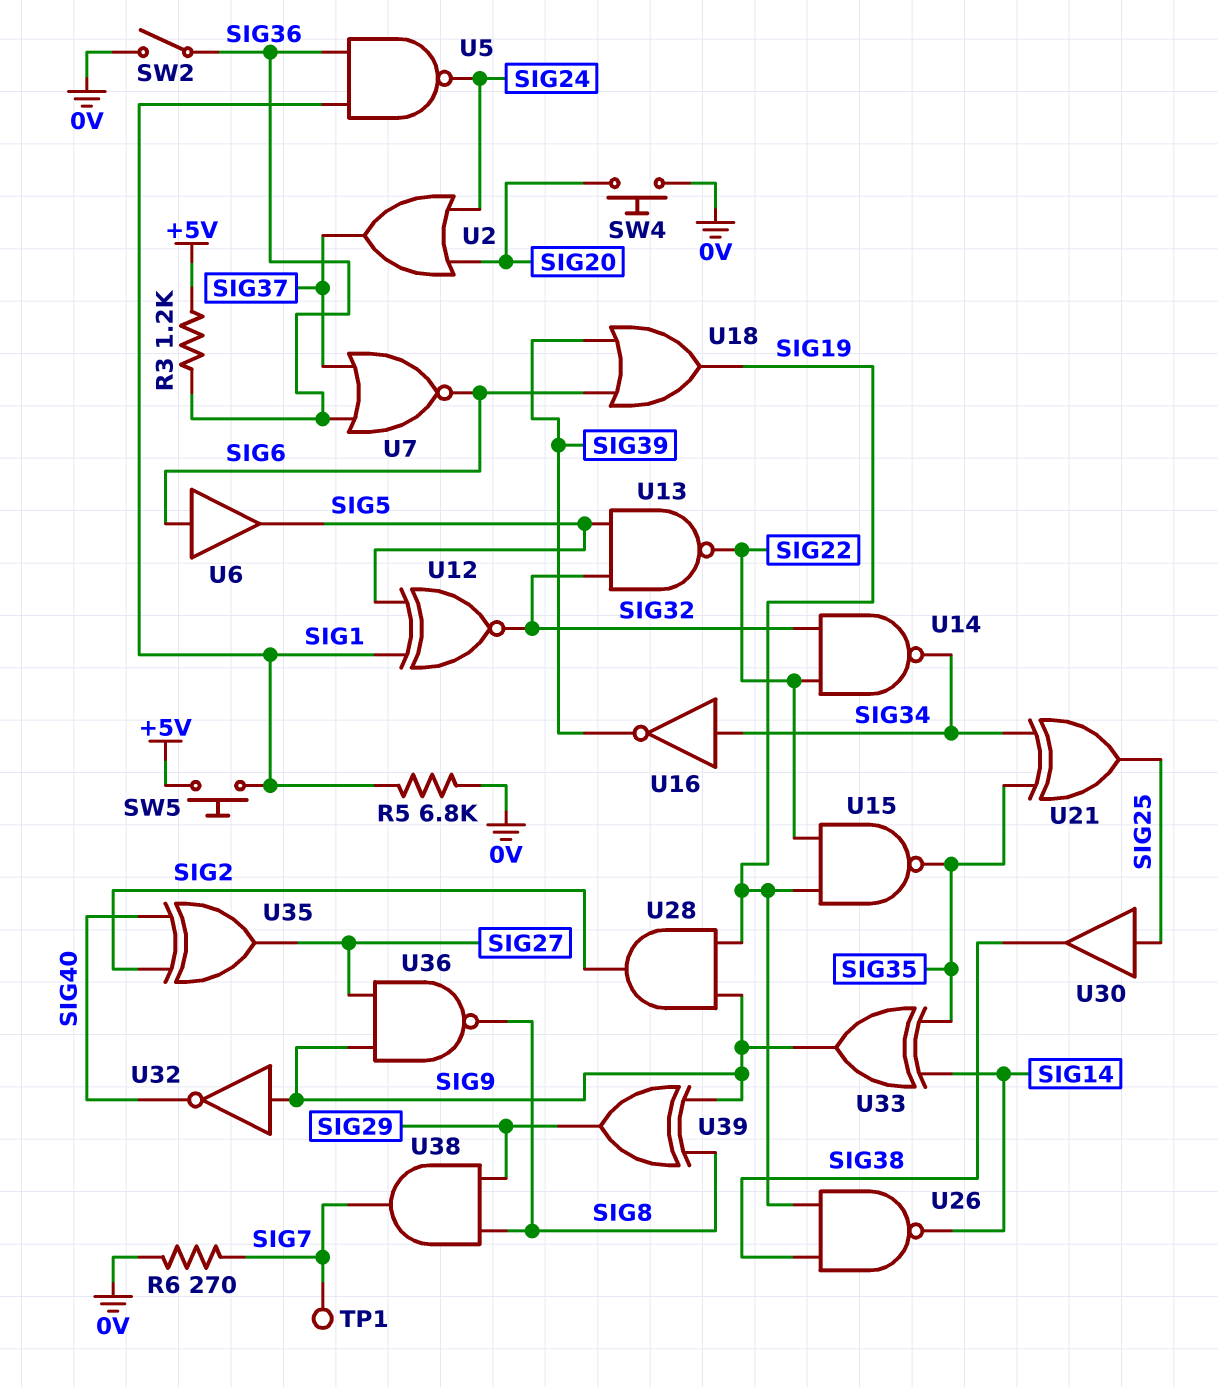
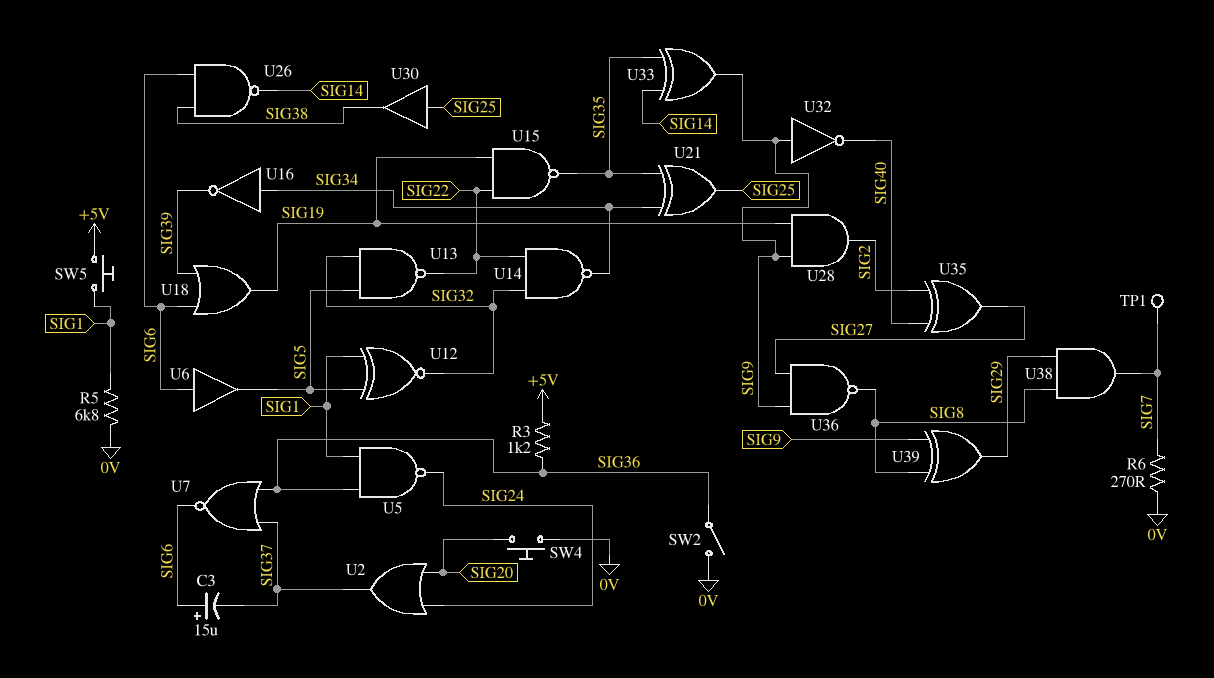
C3: none -> 15uF (plus SIG6, minus SIG37)
U26: NAND (in SIG19, in SIG38, out SIG14) -> NAND (in SIG6, in SIG38, out SIG14)

